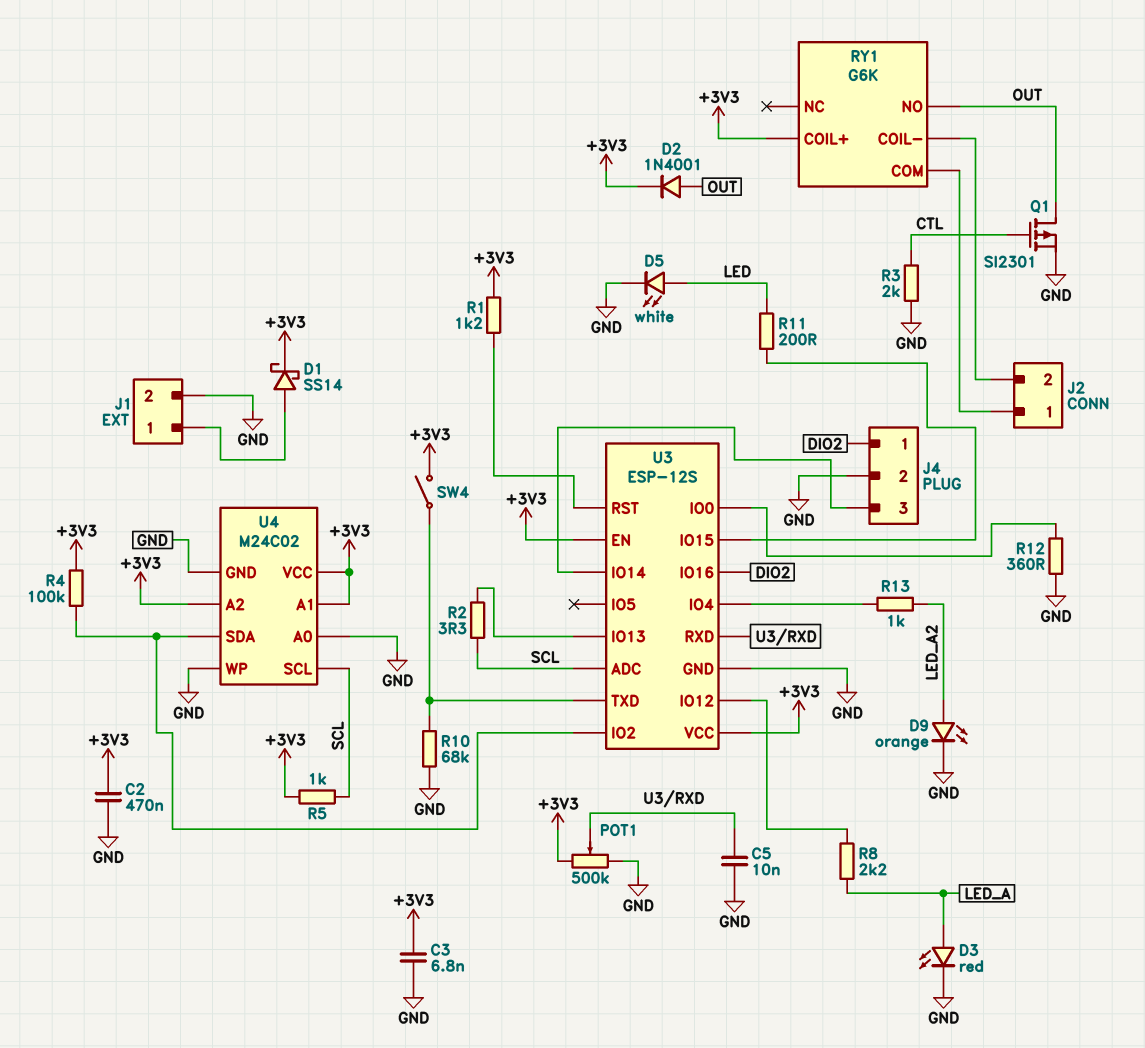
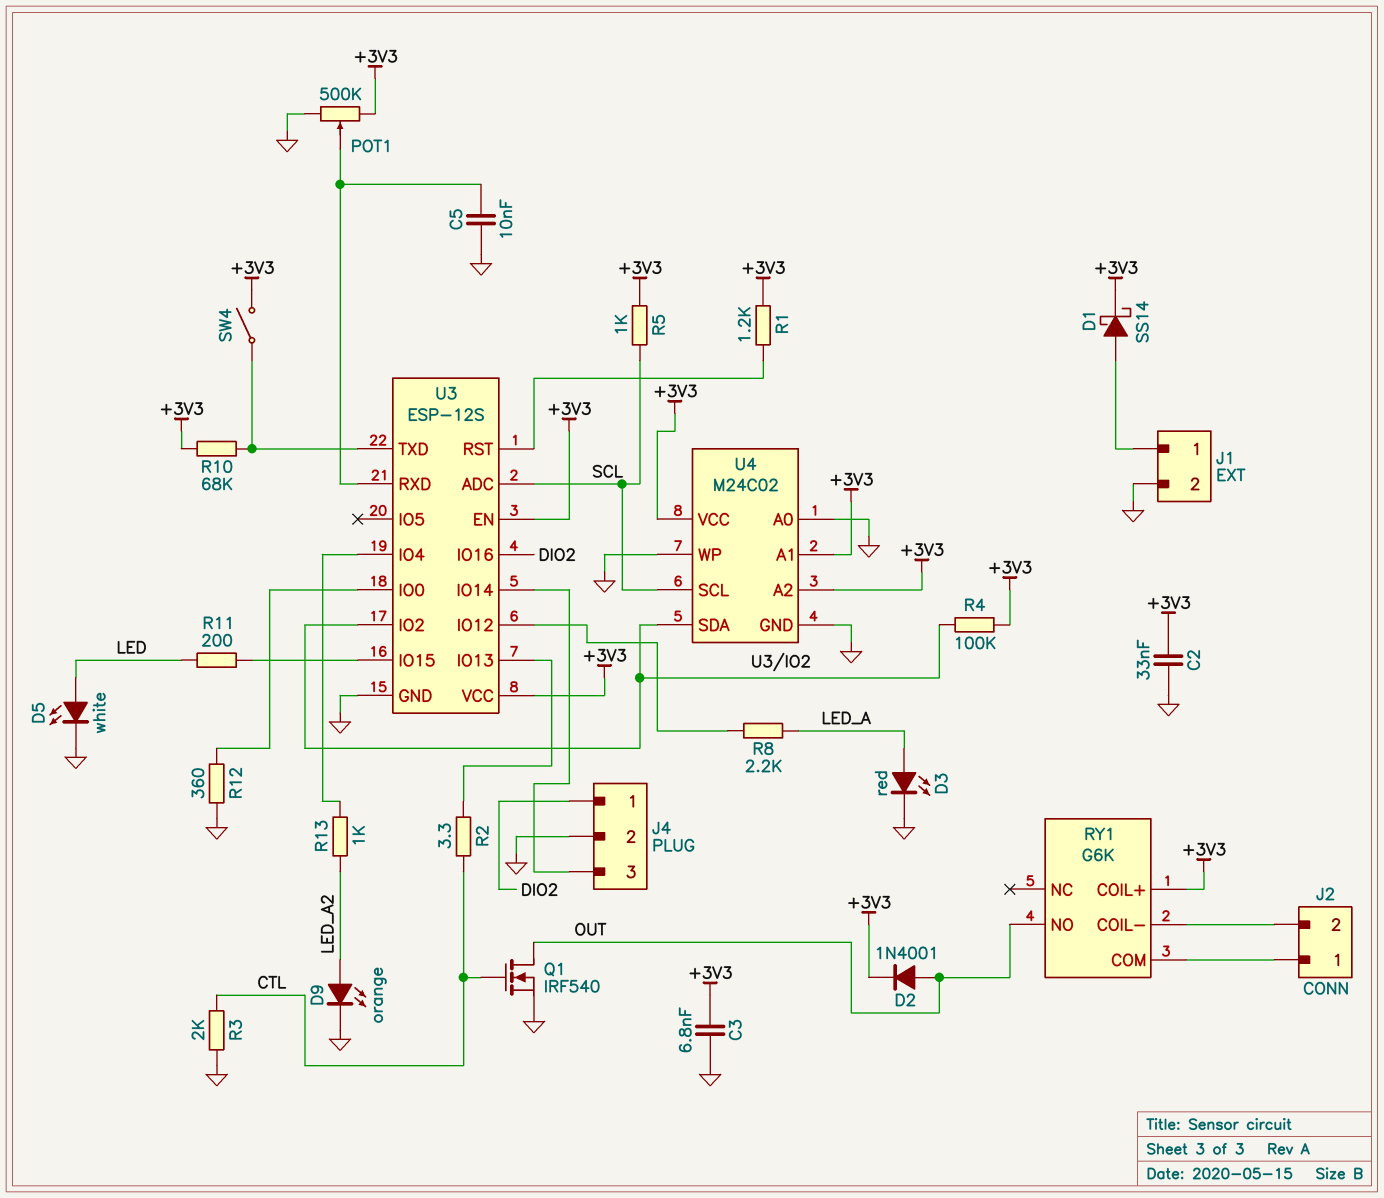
C2: 470nF (+3V3, GND) -> 33nF (+3V3, GND)
Q1: PMOS SI2301 (G CTL, D OUT, S GND) -> NMOS IRF540 (G CTL, D OUT, S GND)
R2: 3.3 (SCL, U3/IO13) -> 3.3 (CTL, U3/IO13)
R10: 68k (GND, U3/TXD) -> 68k (+3V3, U3/TXD)

